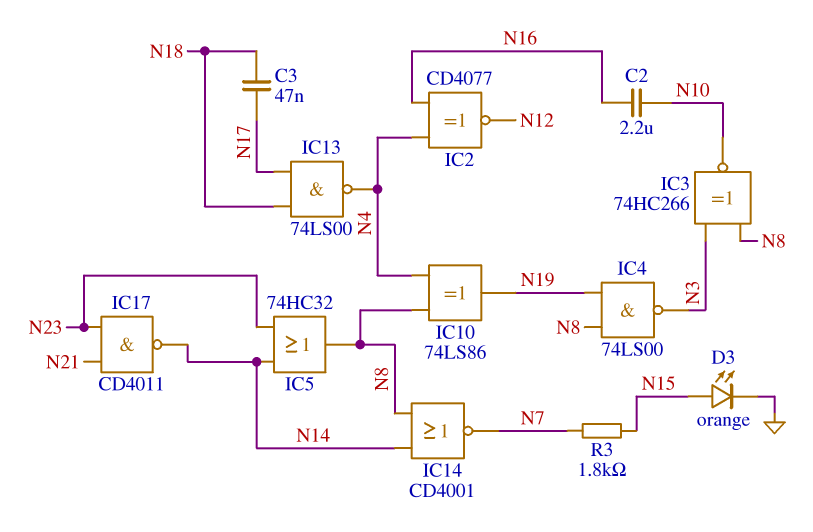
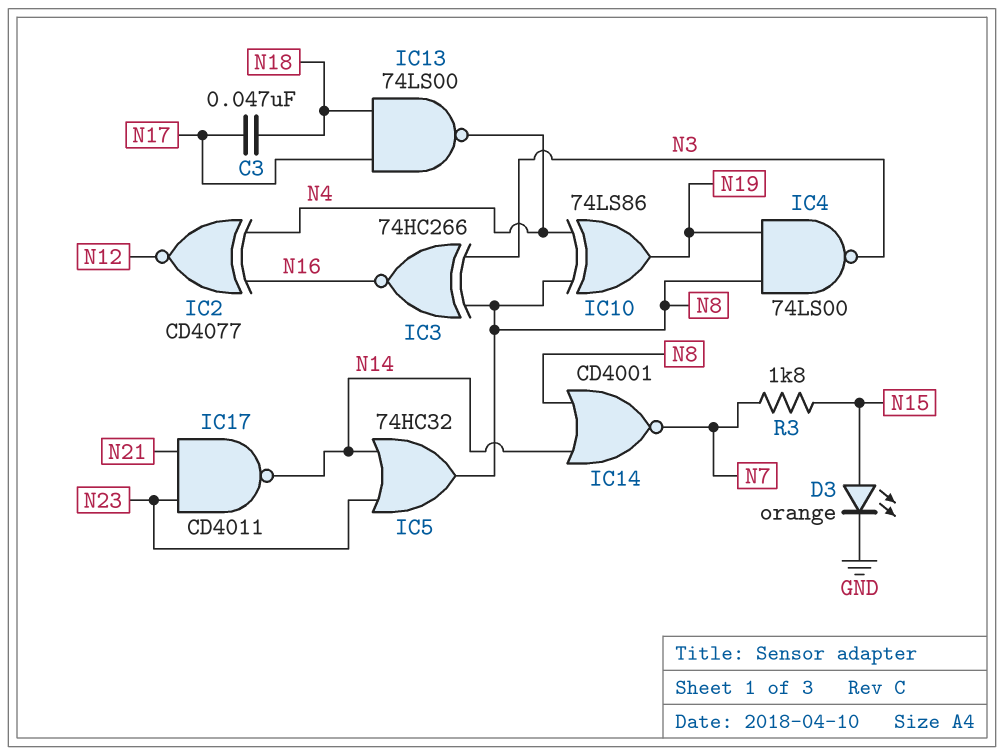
C2: 2.2uF (N10, N16) -> none
IC3: XNOR 74HC266 (in N3, in N8, out N10) -> XNOR 74HC266 (in N3, in N8, out N16)

